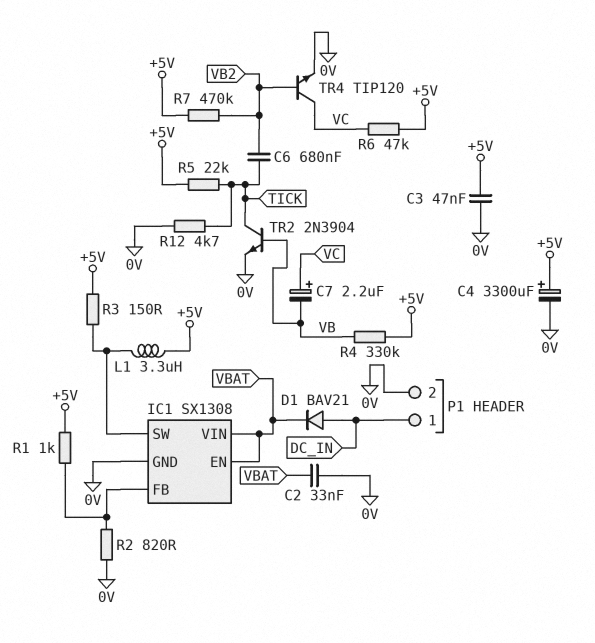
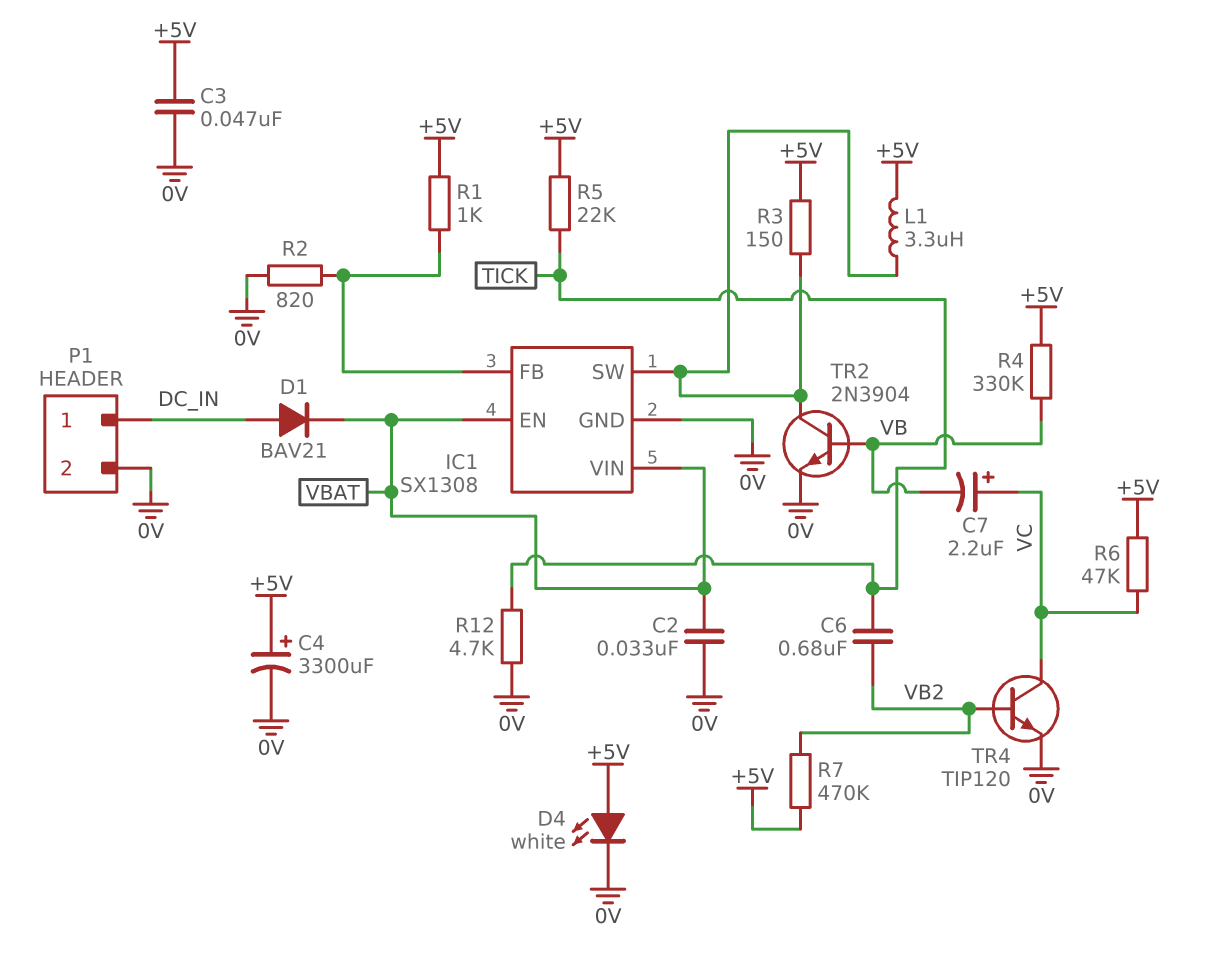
D4: none -> LED white (A +5V, K 0V)
TR2: NPN 2N3904 (B VB, C TICK, E 0V) -> NPN 2N3904 (B VB, C IC1/SW, E 0V)

